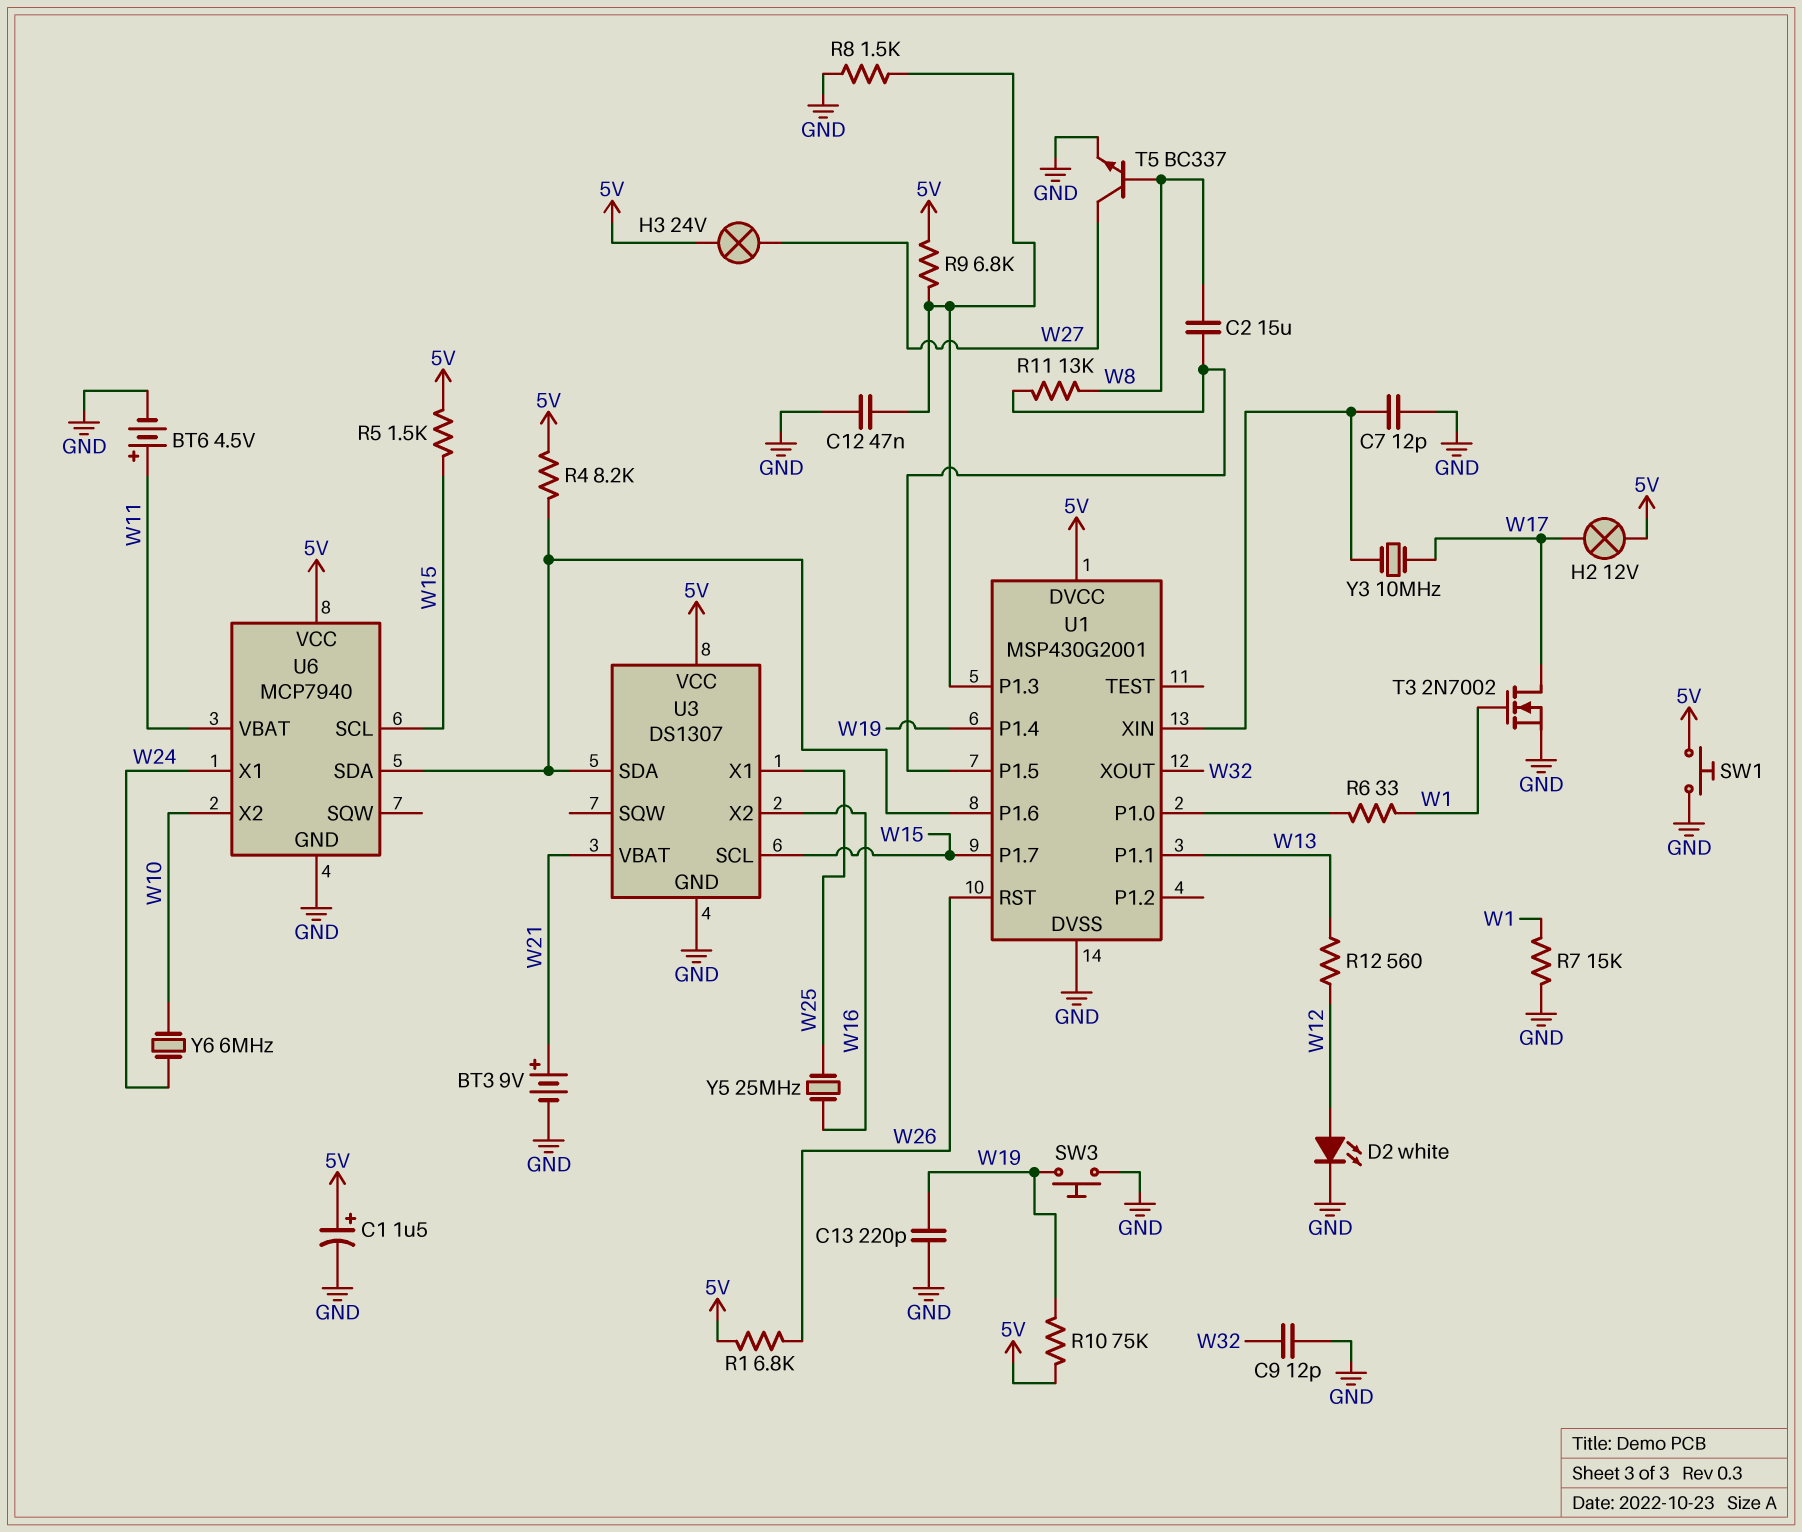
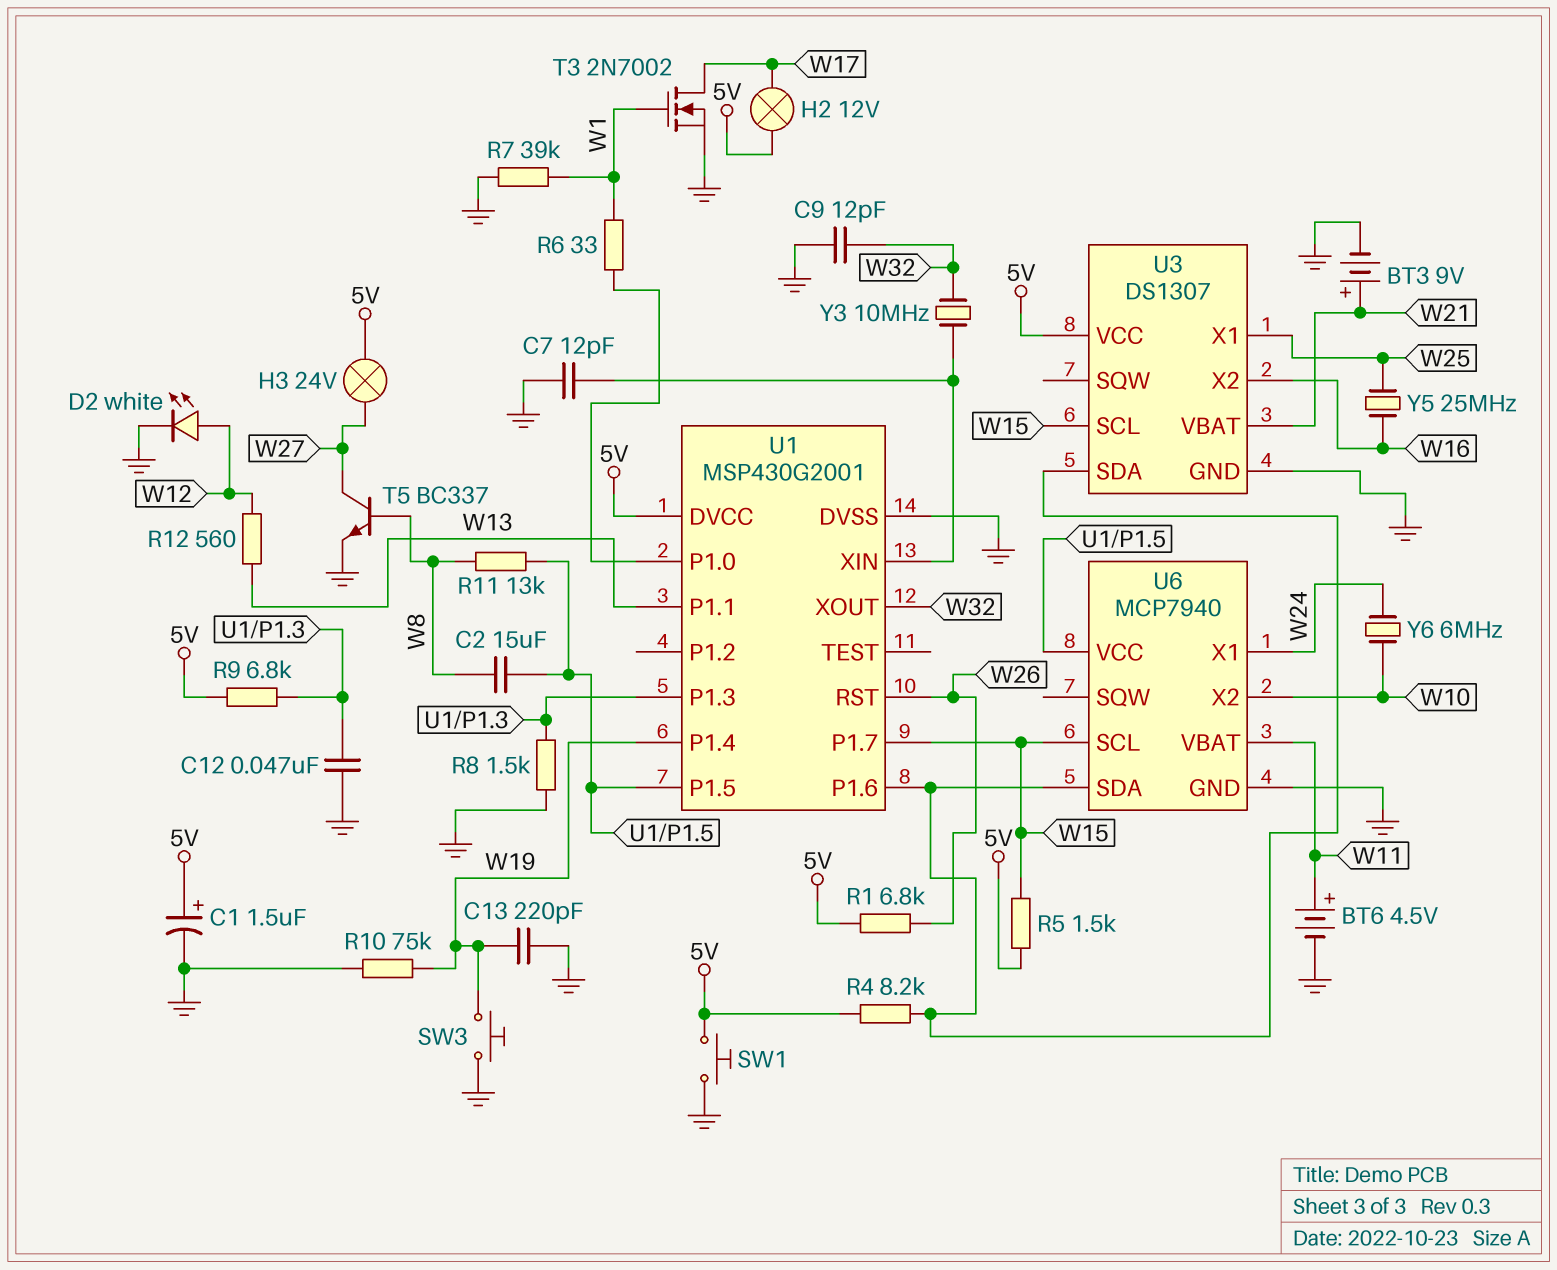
R7: 15k (GND, W1) -> 39k (GND, W1)
R10: 75k (5V, W19) -> 75k (GND, W19)
U6 pin VCC: 5V -> U1/P1.5
Y3: 10MHz (U1/XIN, W17) -> 10MHz (U1/XIN, W32)

